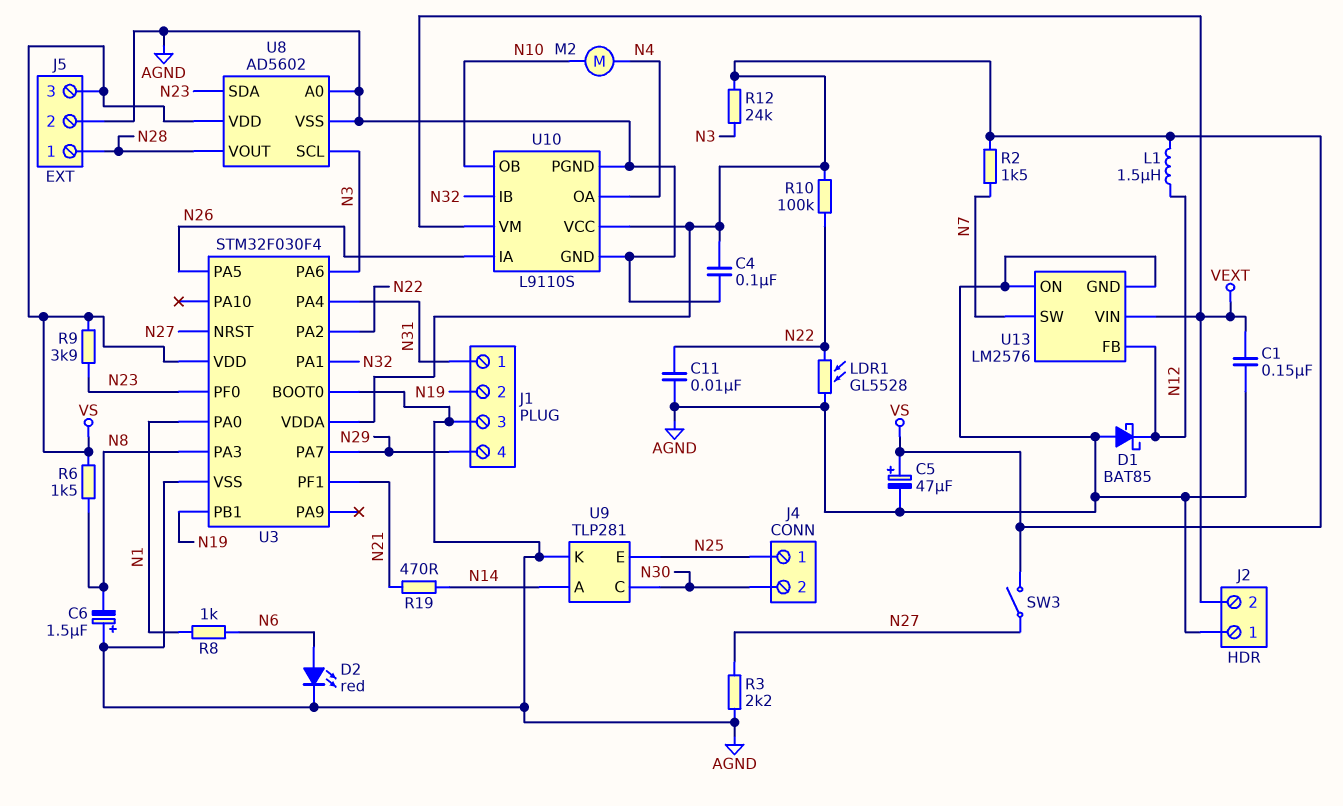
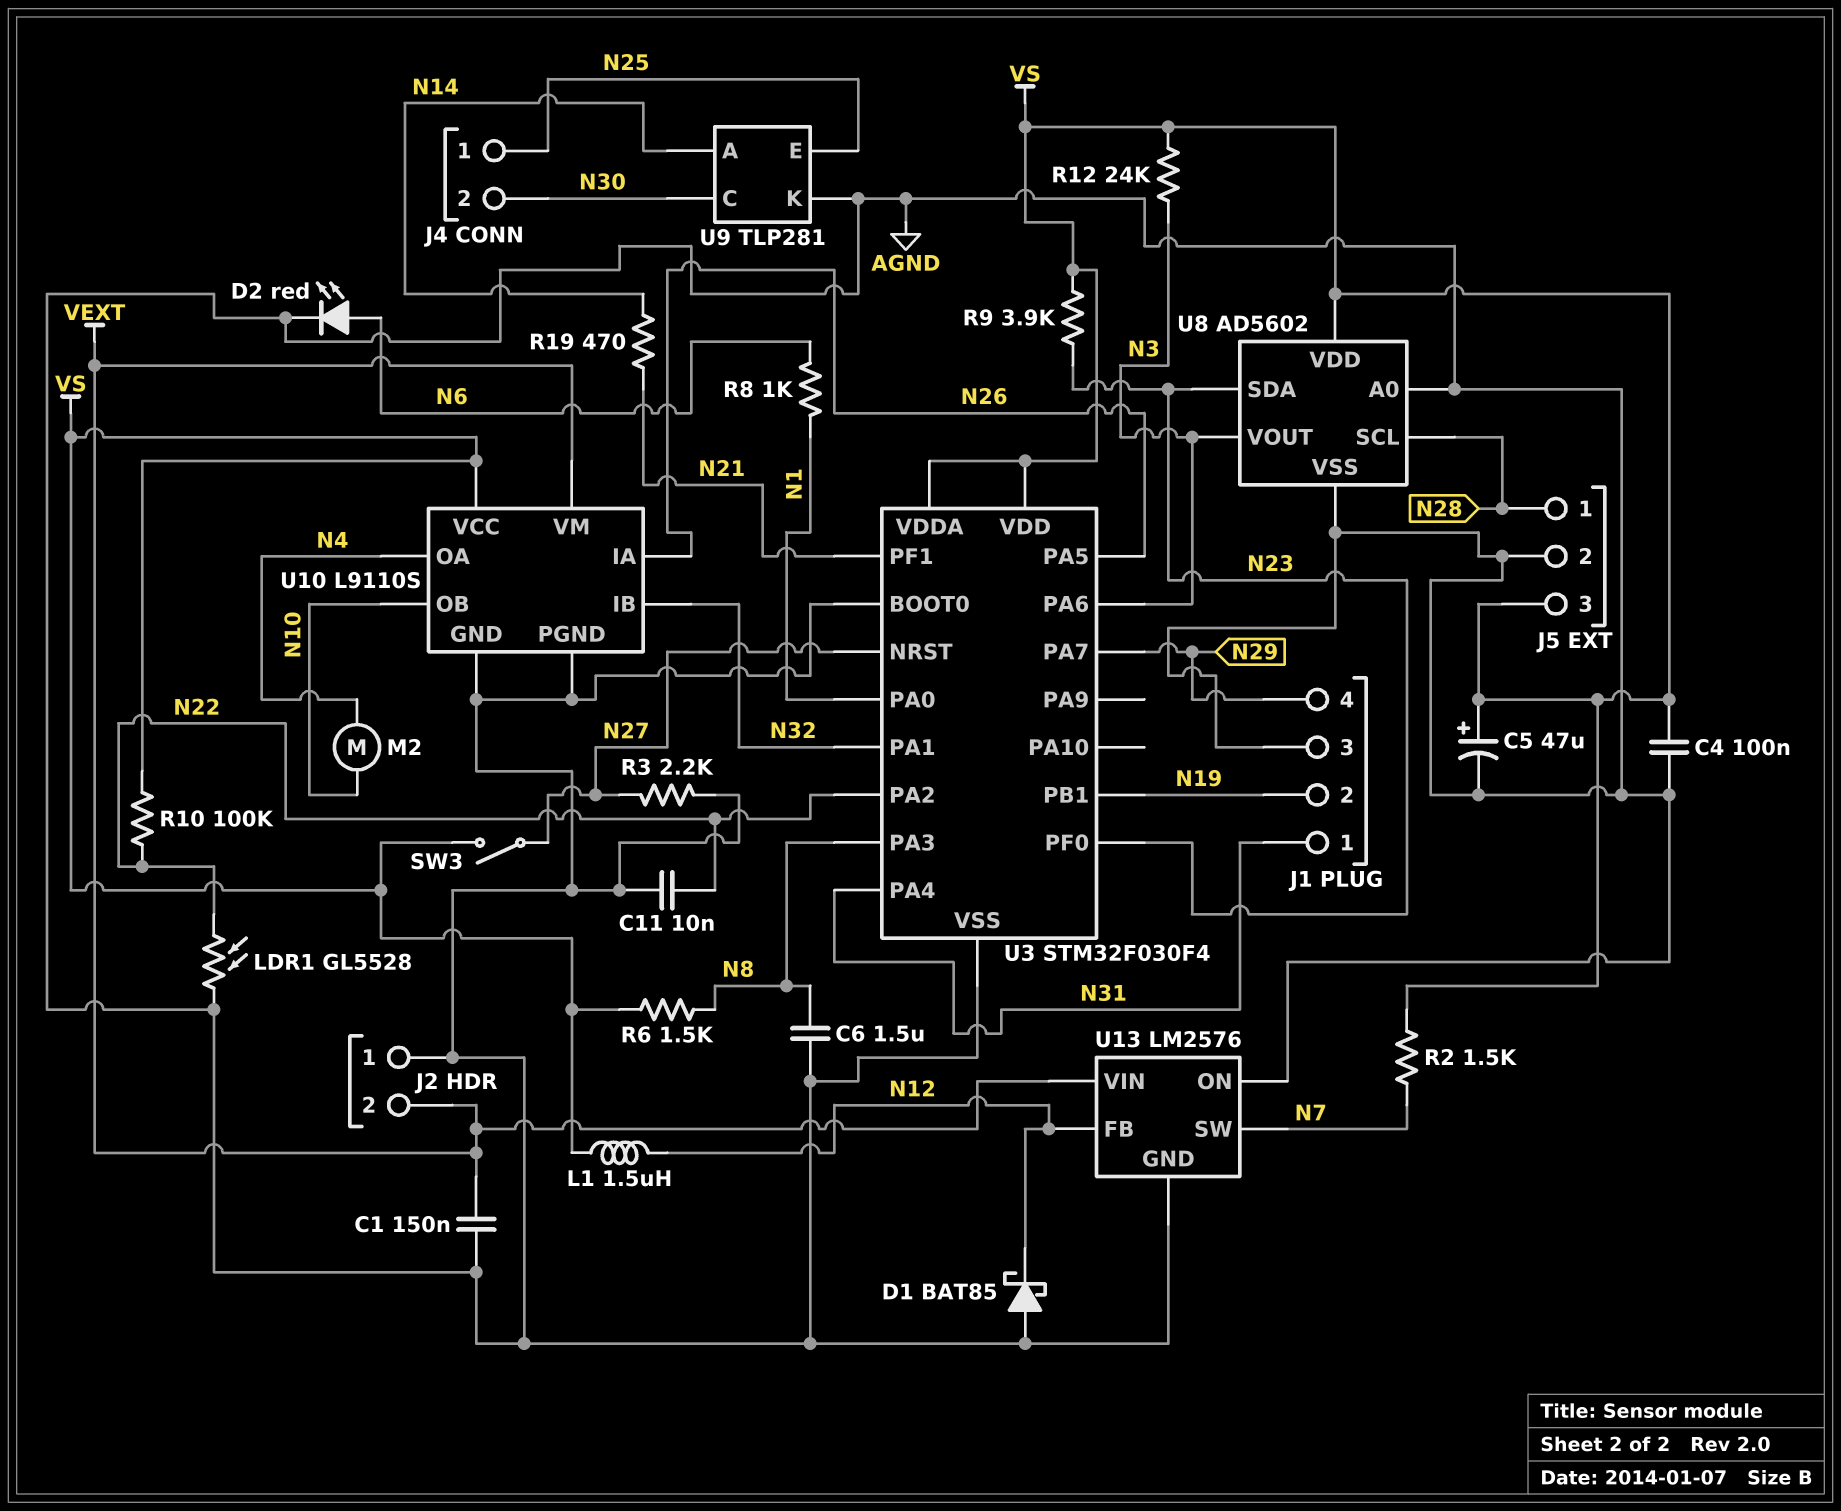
C6: 1.5uF (plus AGND, minus N8) -> 1.5uF (AGND, N8)
U8 pin SCL: N3 -> N28
U8 pin VOUT: N28 -> N3

